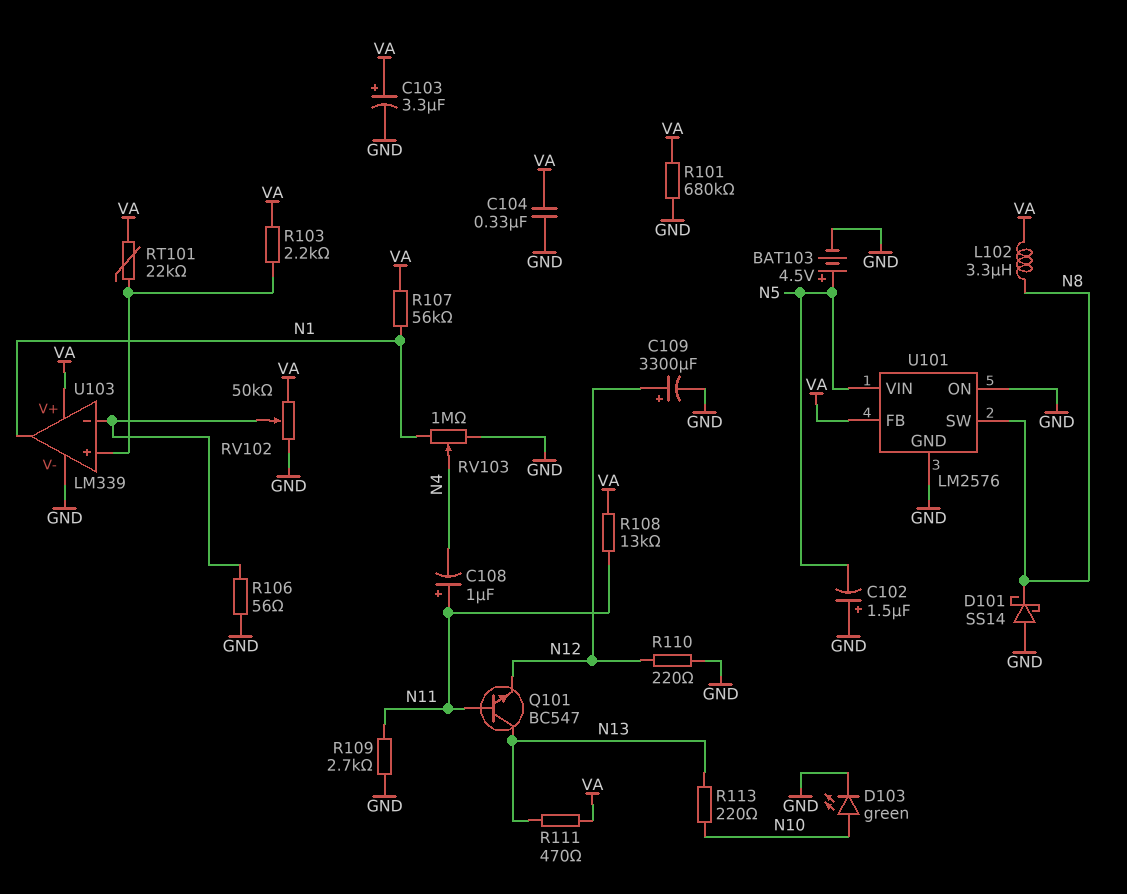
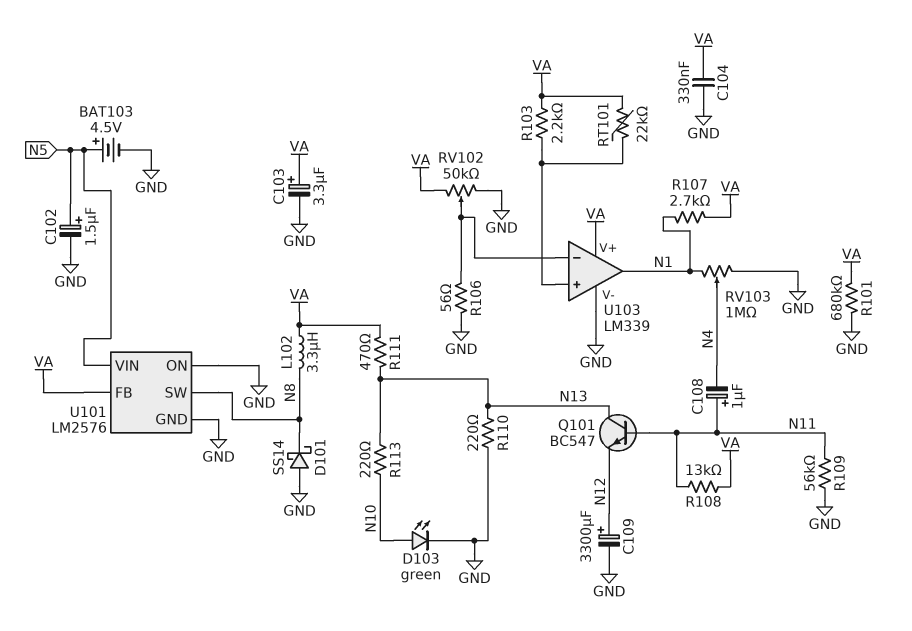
C102: 1.5uF (plus GND, minus N5) -> 1.5uF (plus N5, minus GND)
R107: 56k (N1, VA) -> 2.7k (N1, VA)
R109: 2.7k (GND, N11) -> 56k (GND, N11)
R110: 220 (GND, N12) -> 220 (GND, N13)

